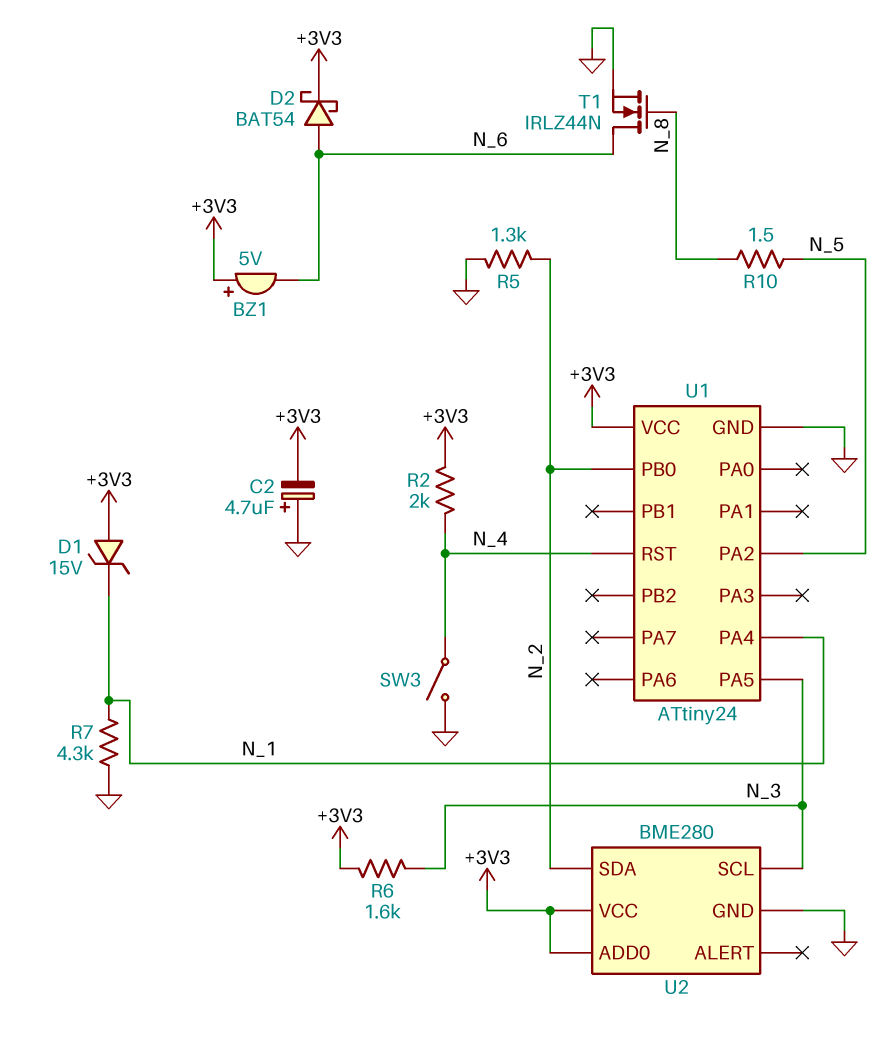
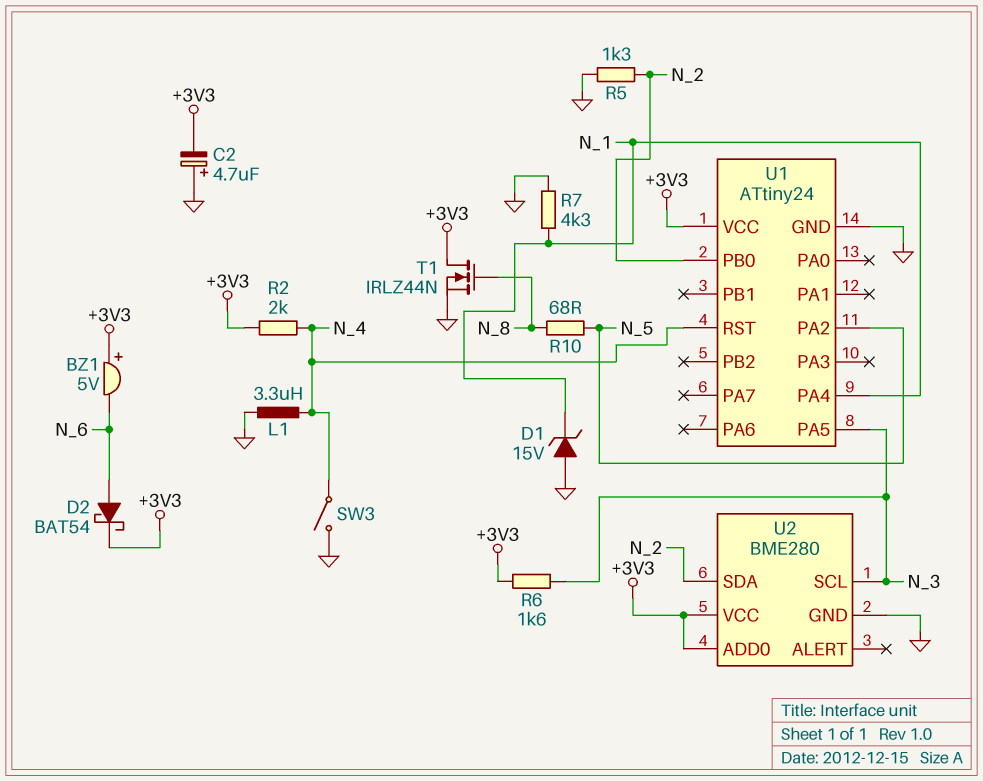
D1: zener 15V (A +3V3, K N_1) -> zener 15V (A GND, K N_1)
L1: none -> 3.3uH (GND, N_4)
R10: 1.5 (N_5, N_8) -> 68 (N_5, N_8)
T1: NMOS IRLZ44N (G N_8, D N_6, S GND) -> NMOS IRLZ44N (G N_8, D +3V3, S GND)

